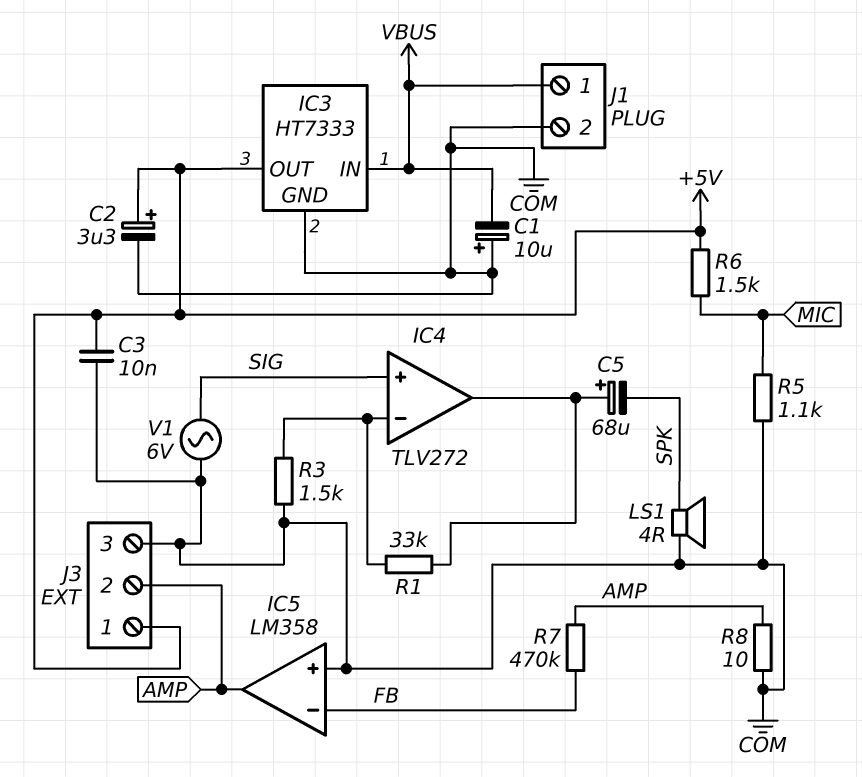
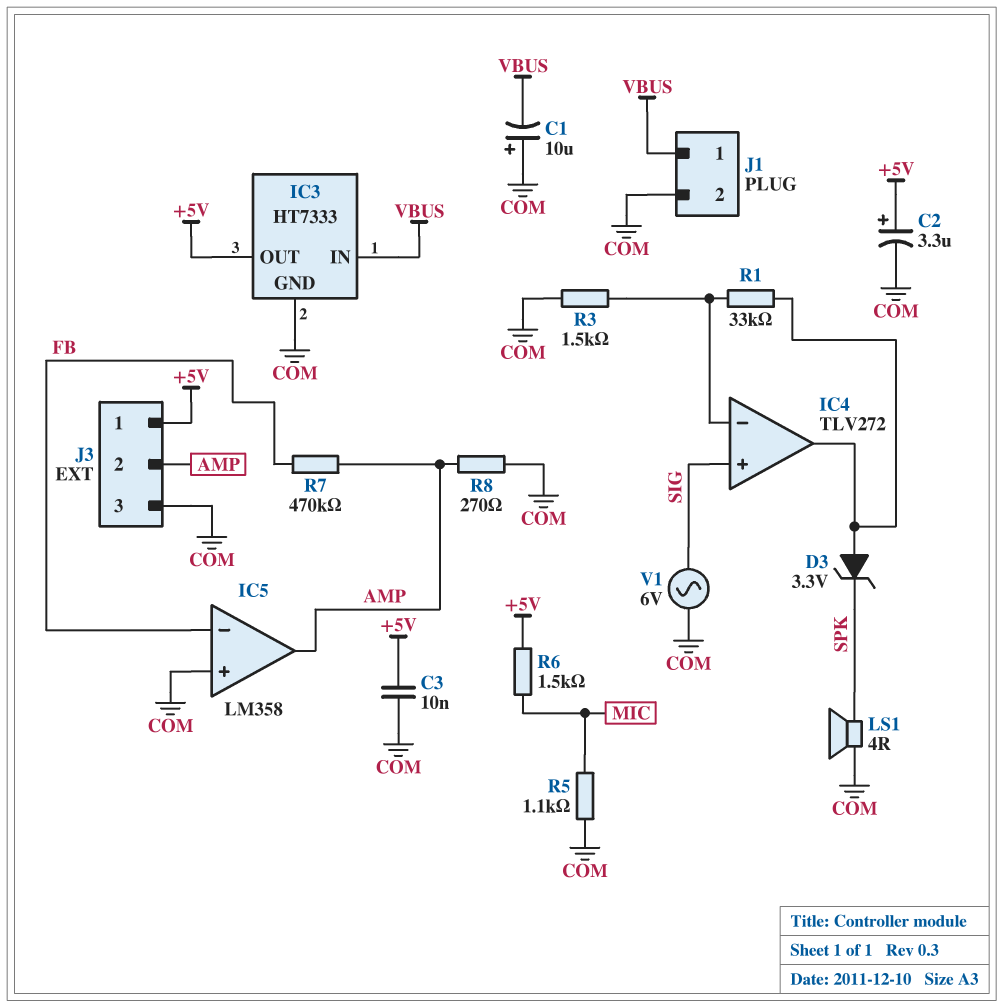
C5: 68uF (plus IC4/out, minus SPK) -> none
D3: none -> zener 3.3V (A IC4/out, K SPK)
R8: 10 (AMP, COM) -> 270 (AMP, COM)

